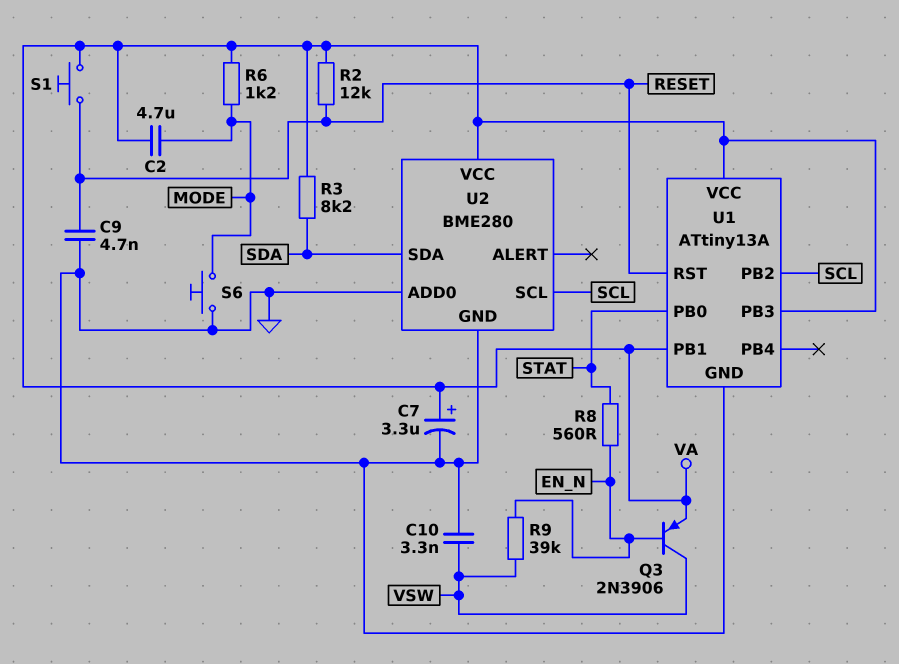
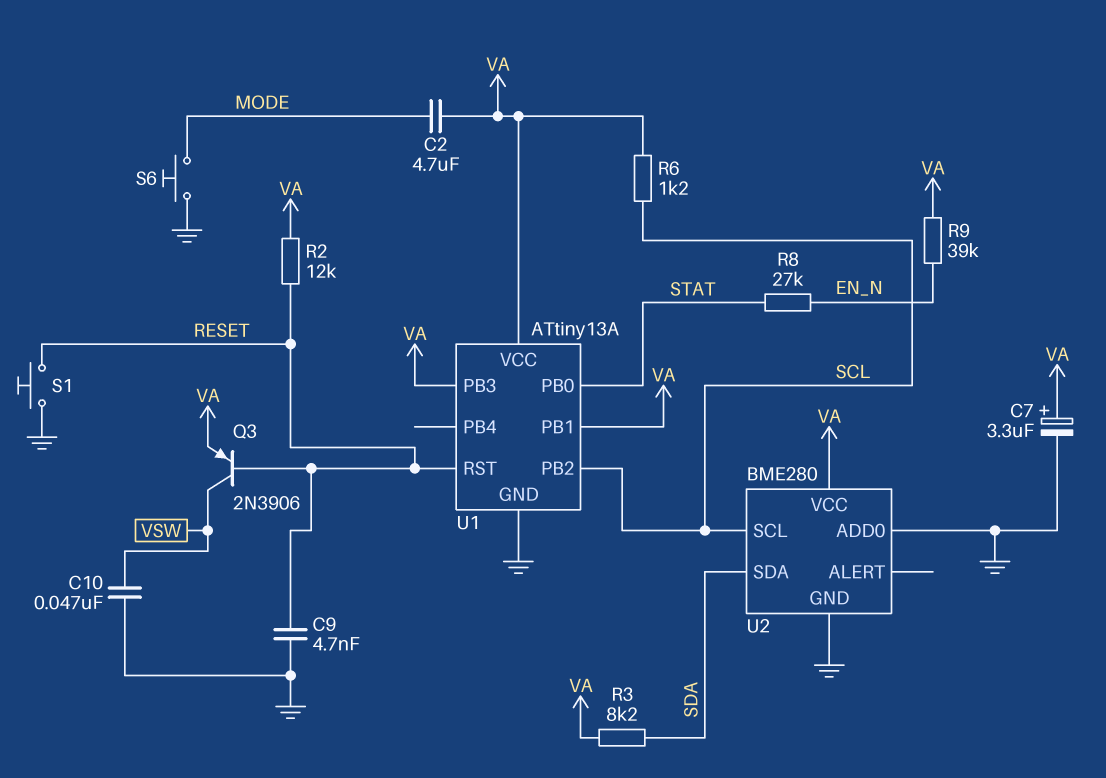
C10: 3.3nF (GND, VSW) -> 47nF (GND, VSW)
Q3: PNP 2N3906 (B EN_N, C VSW, E VA) -> PNP 2N3906 (B RESET, C VSW, E VA)
R6: 1.2k (MODE, VA) -> 1.2k (SCL, VA)
R8: 560 (EN_N, STAT) -> 27k (EN_N, STAT)
R9: 39k (EN_N, VSW) -> 39k (EN_N, VA)
S1: button (RESET, VA) -> button (GND, RESET)

